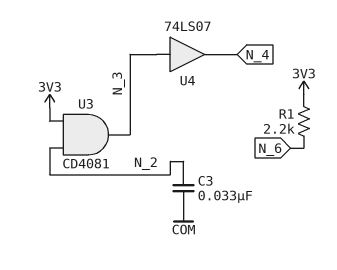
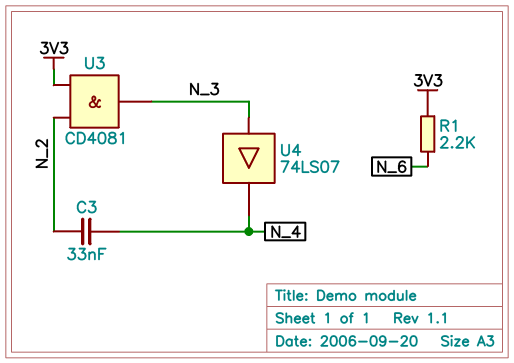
C3: 33nF (COM, N_2) -> 33nF (N_2, N_4)

